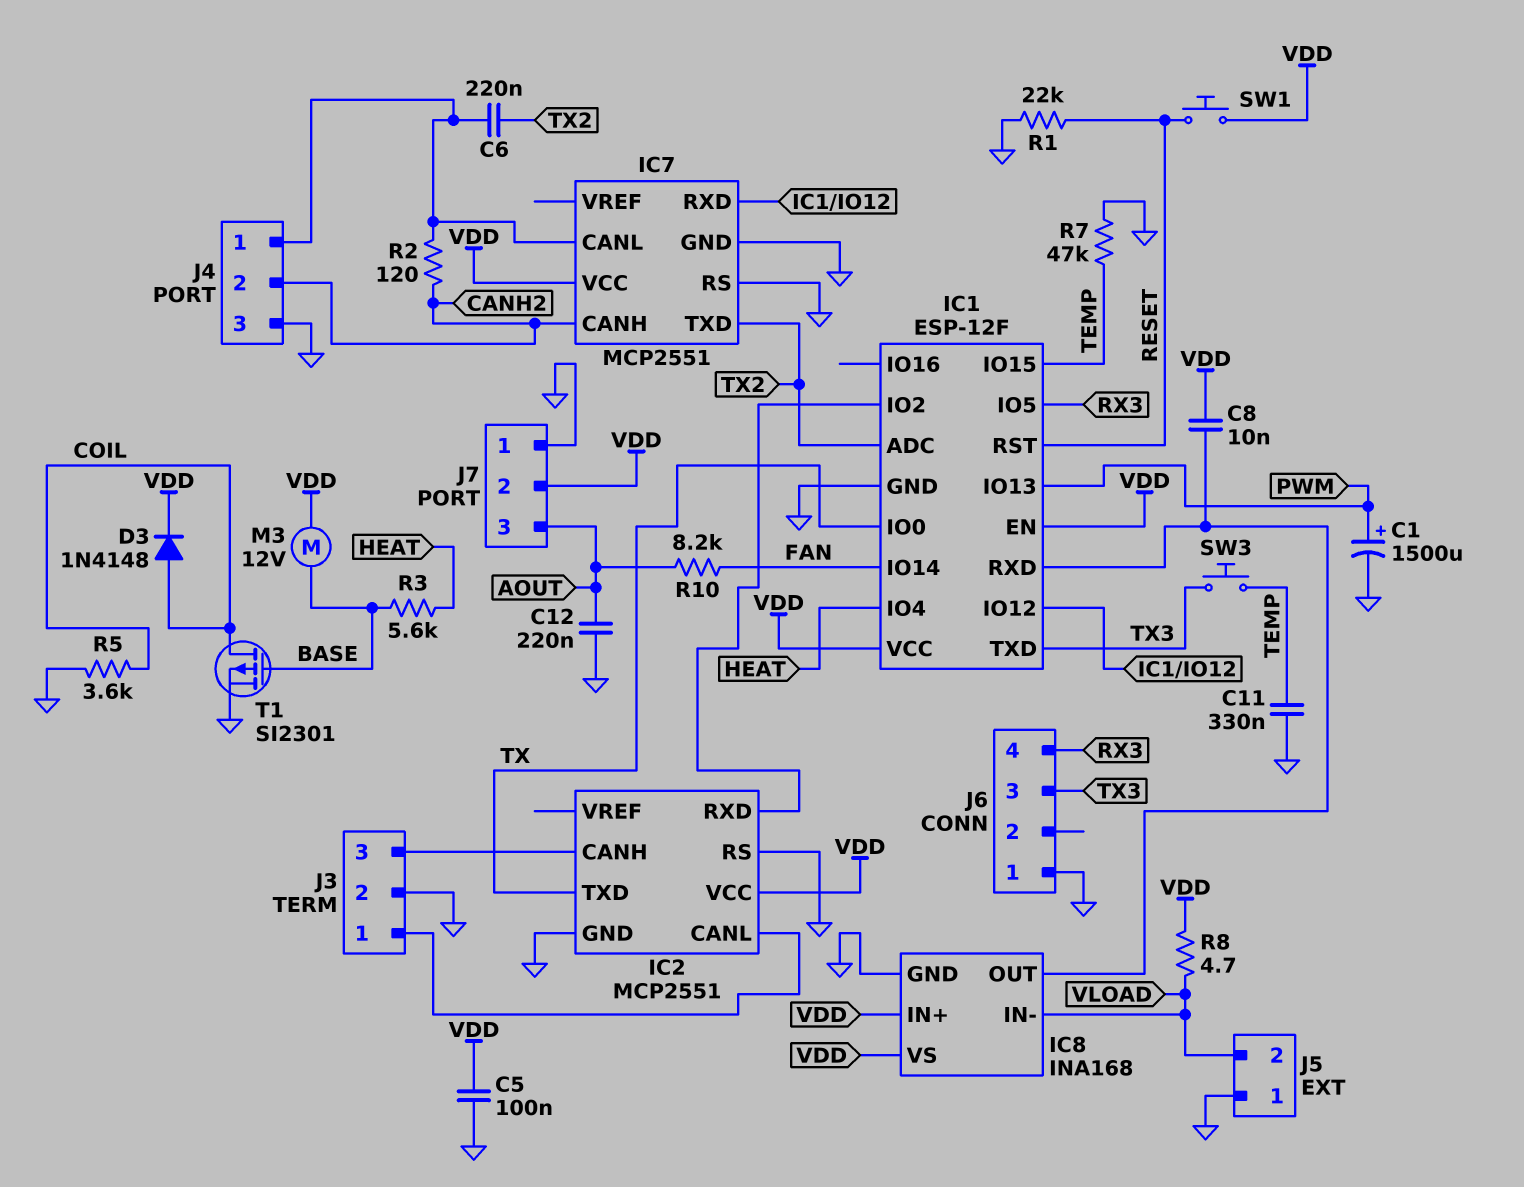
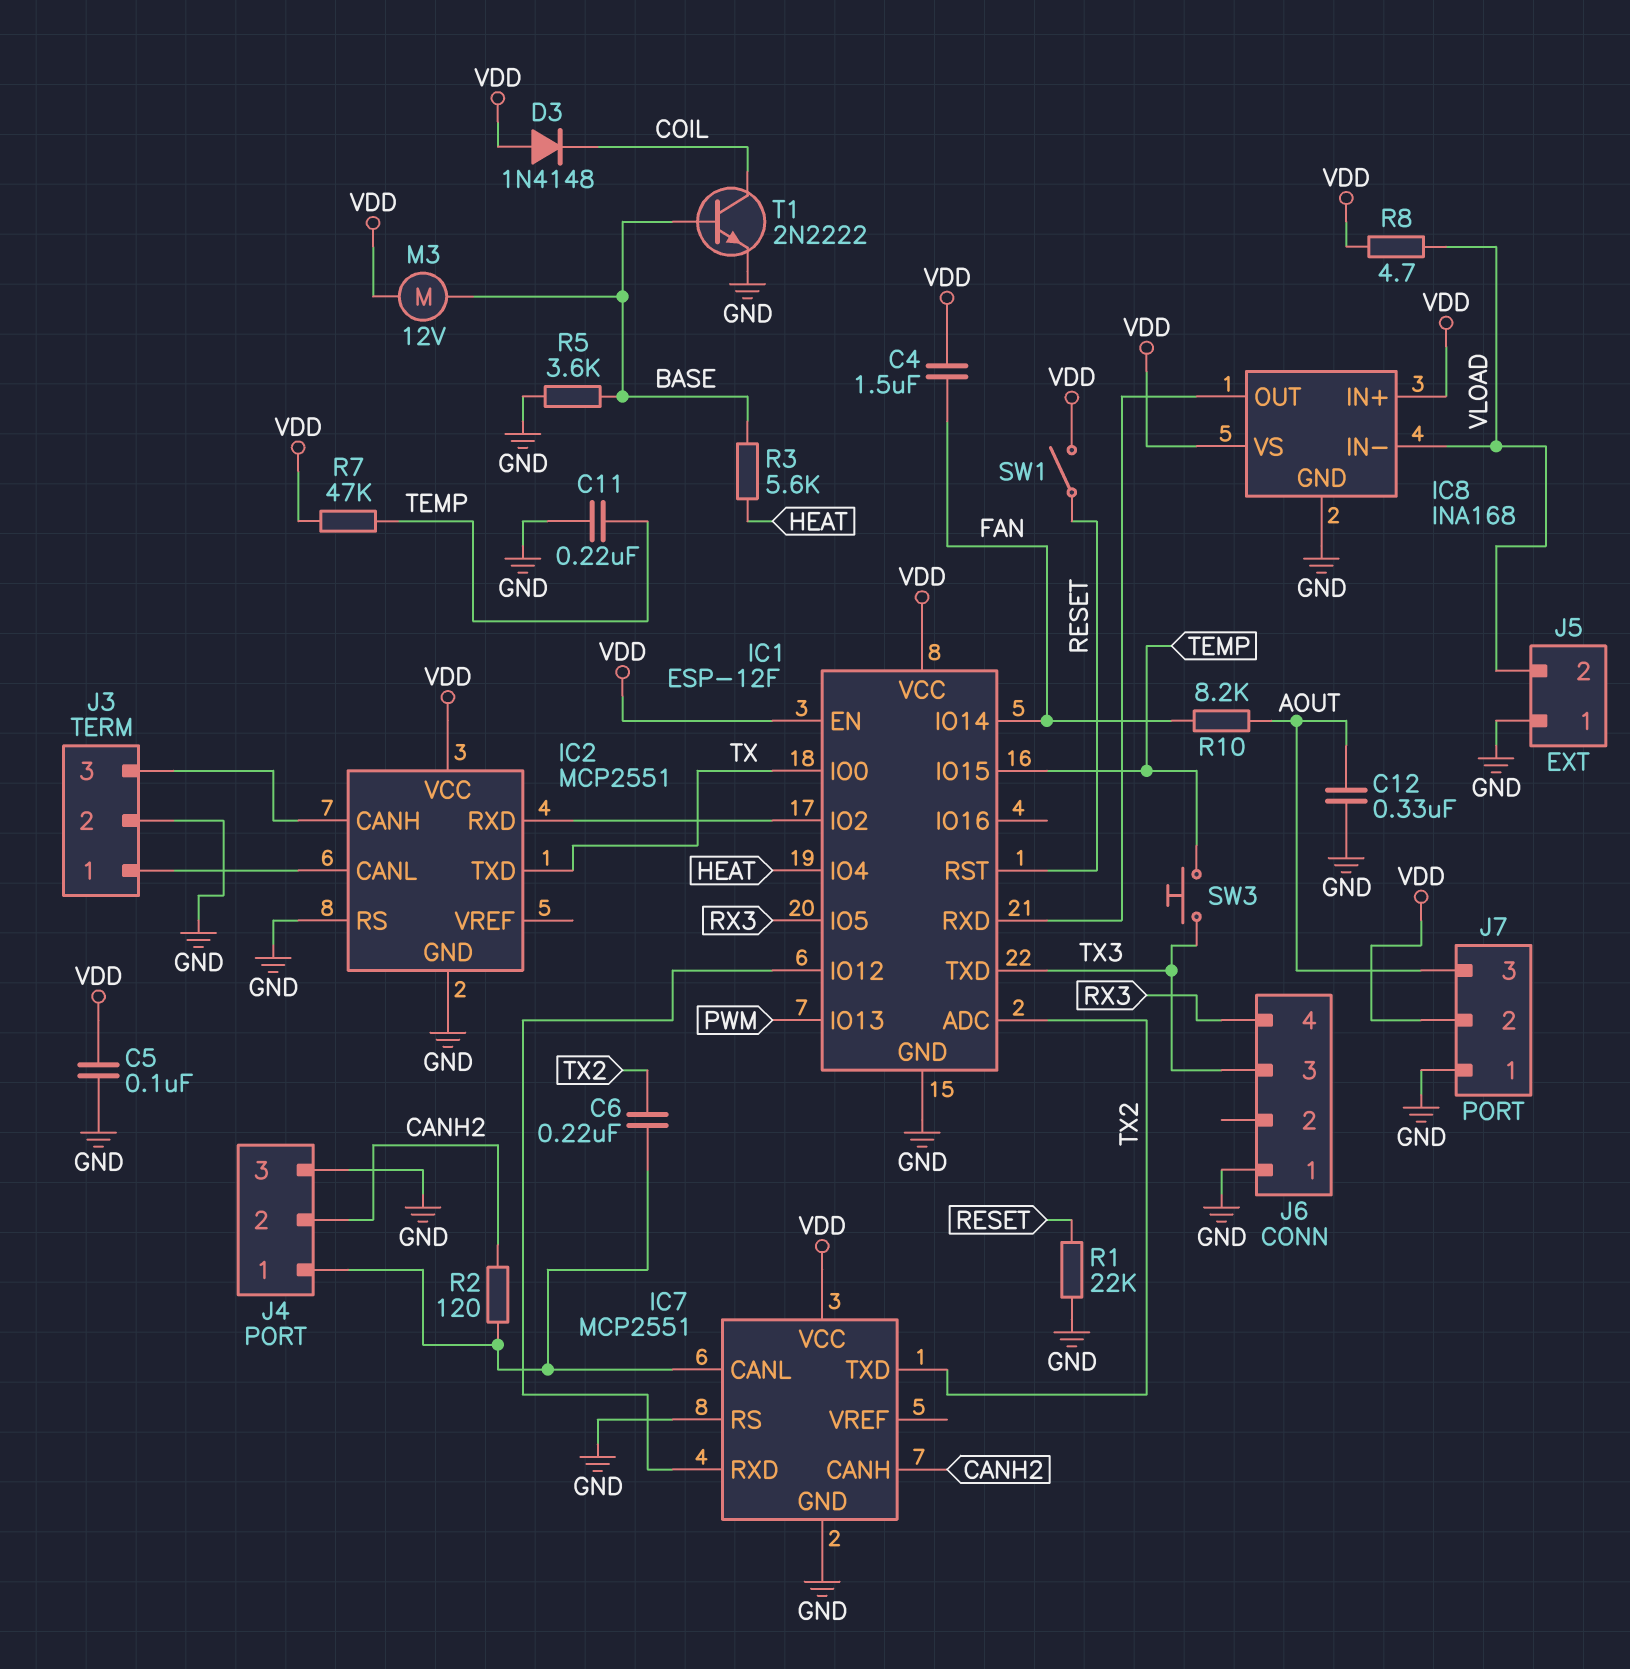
C1: 1500uF (plus PWM, minus GND) -> none
C4: none -> 1.5uF (FAN, VDD)
C8: 10nF (IC1/RXD, VDD) -> none
C11: 330nF (GND, TEMP) -> 220nF (GND, TEMP)
C12: 220nF (AOUT, GND) -> 330nF (AOUT, GND)
D3: diode 1N4148 (A COIL, K VDD) -> diode 1N4148 (A VDD, K COIL)
R5: 3.6k (COIL, GND) -> 3.6k (BASE, GND)
R7: 47k (GND, TEMP) -> 47k (TEMP, VDD)
SW1: button (RESET, VDD) -> switch (RESET, VDD)
T1: PMOS SI2301 (G BASE, D COIL, S GND) -> NPN 2N2222 (B BASE, C COIL, E GND)

